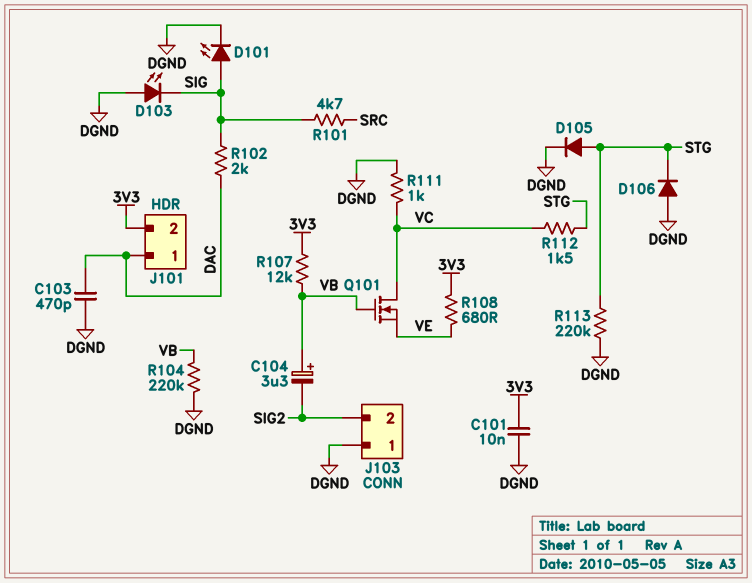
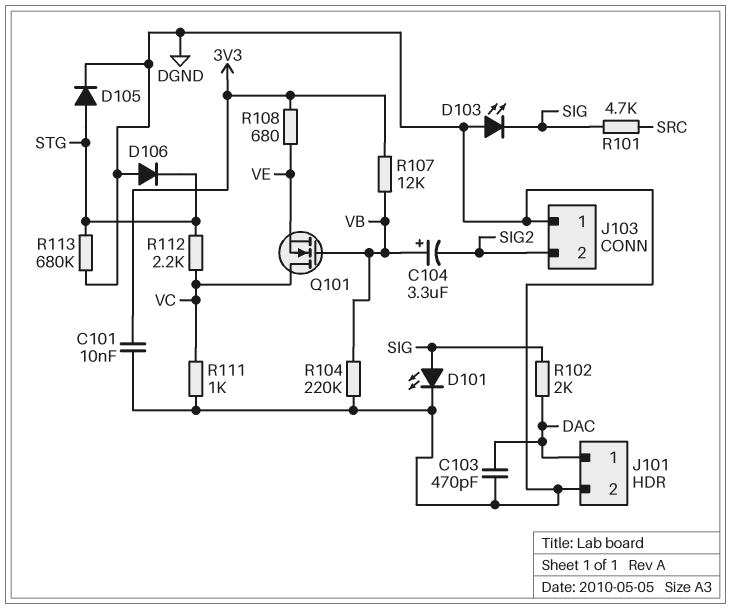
J101 pin 2: 3V3 -> DGND
R112: 1.5k (STG, VC) -> 2.2k (STG, VC)
R113: 220k (DGND, STG) -> 680k (DGND, STG)

